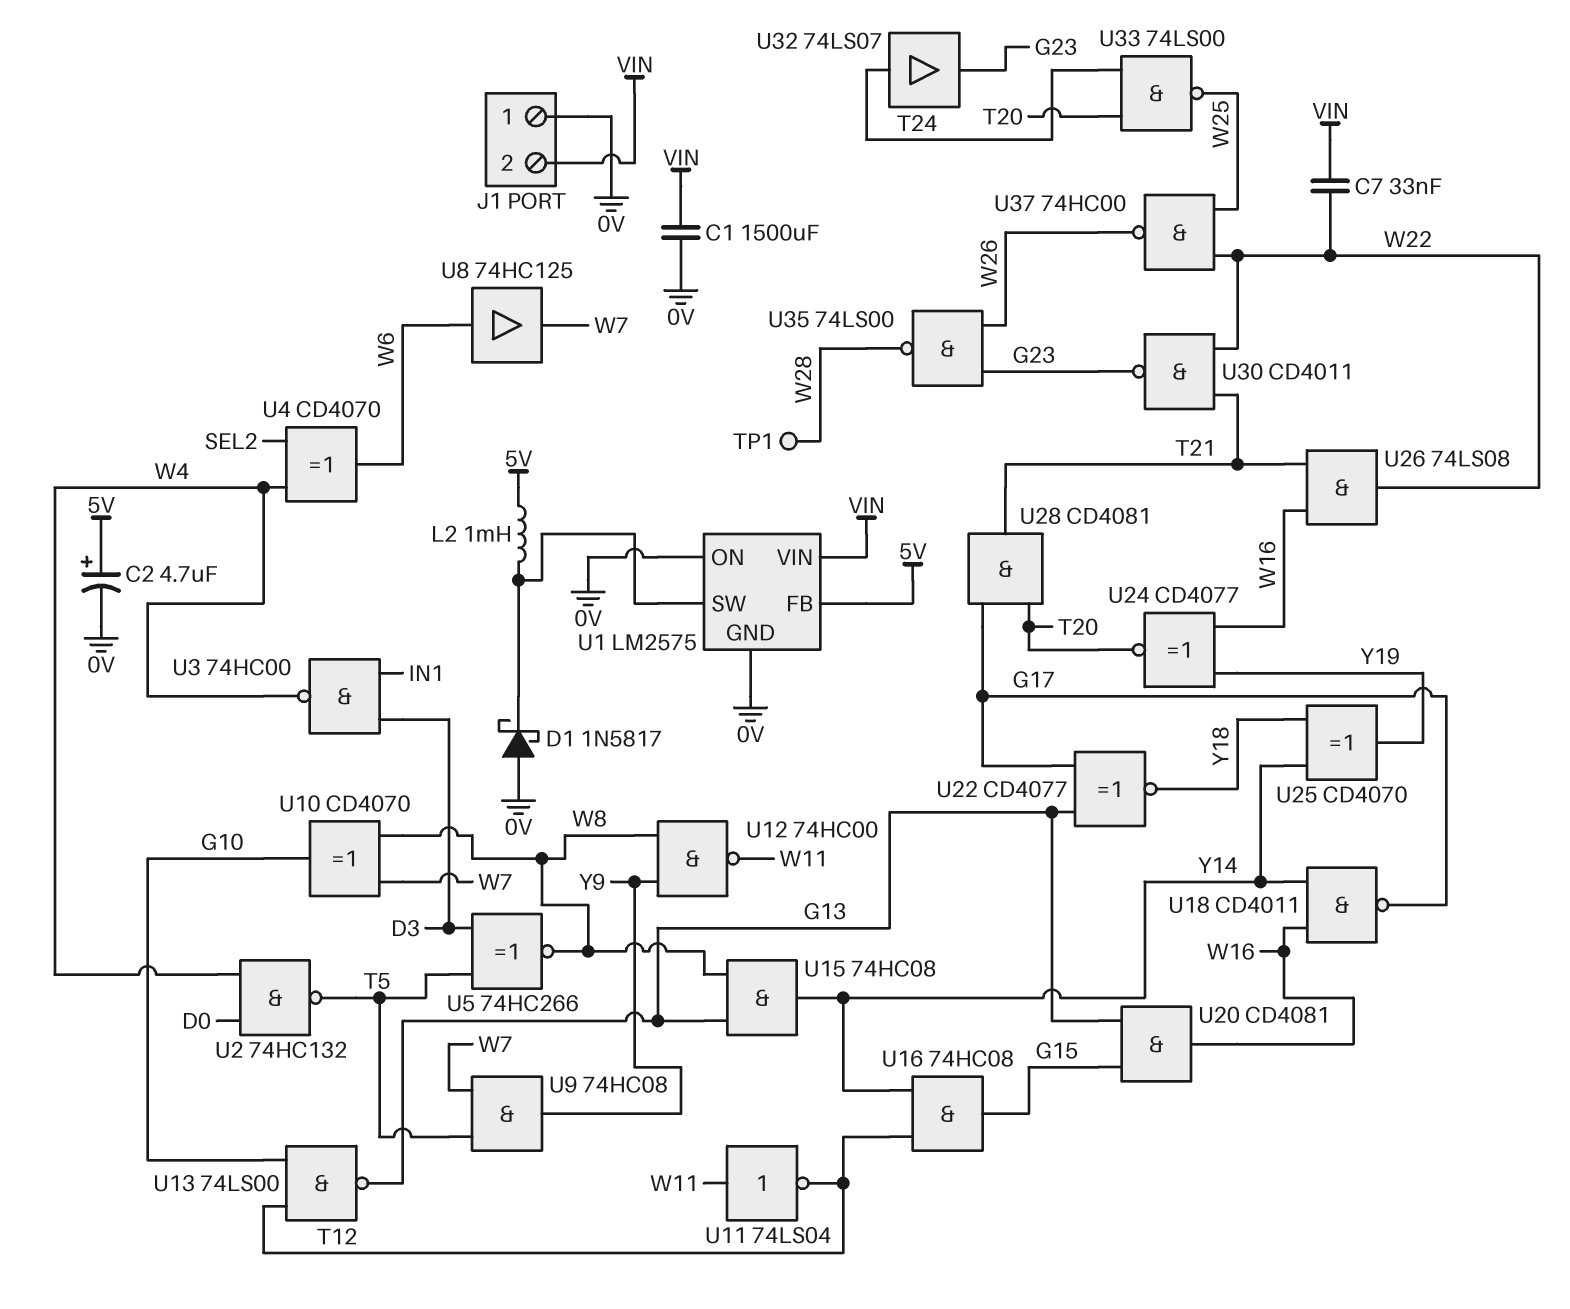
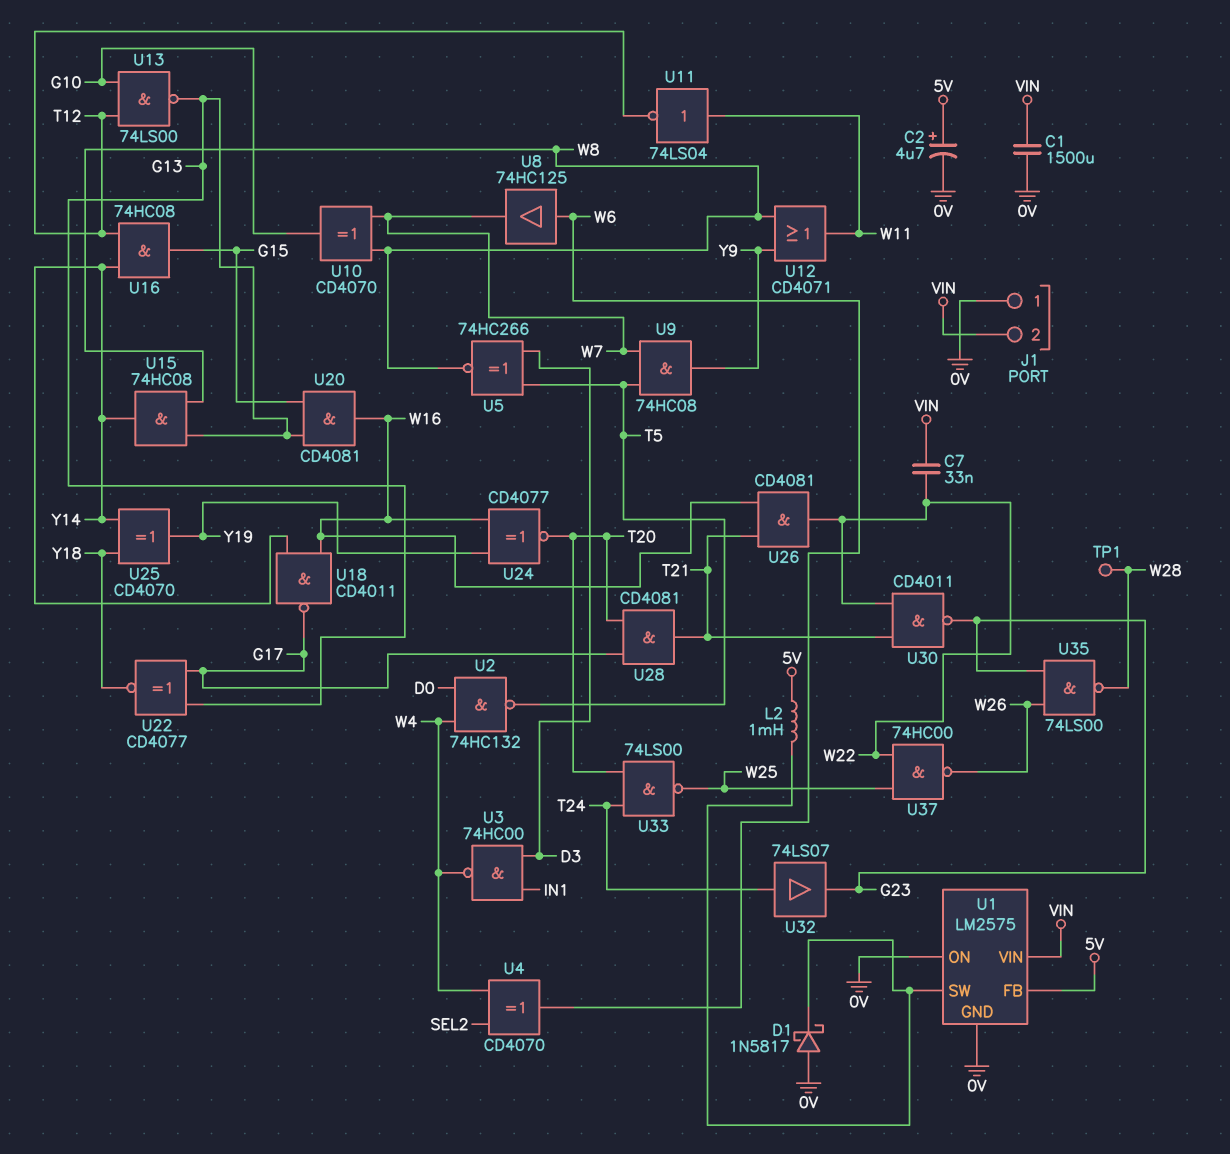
U12: NAND 74HC00 (in W8, in Y9, out W11) -> OR CD4071 (in W8, in Y9, out W11)
U26: AND 74LS08 (in T21, in W16, out W22) -> AND CD4081 (in T21, in W16, out W22)

